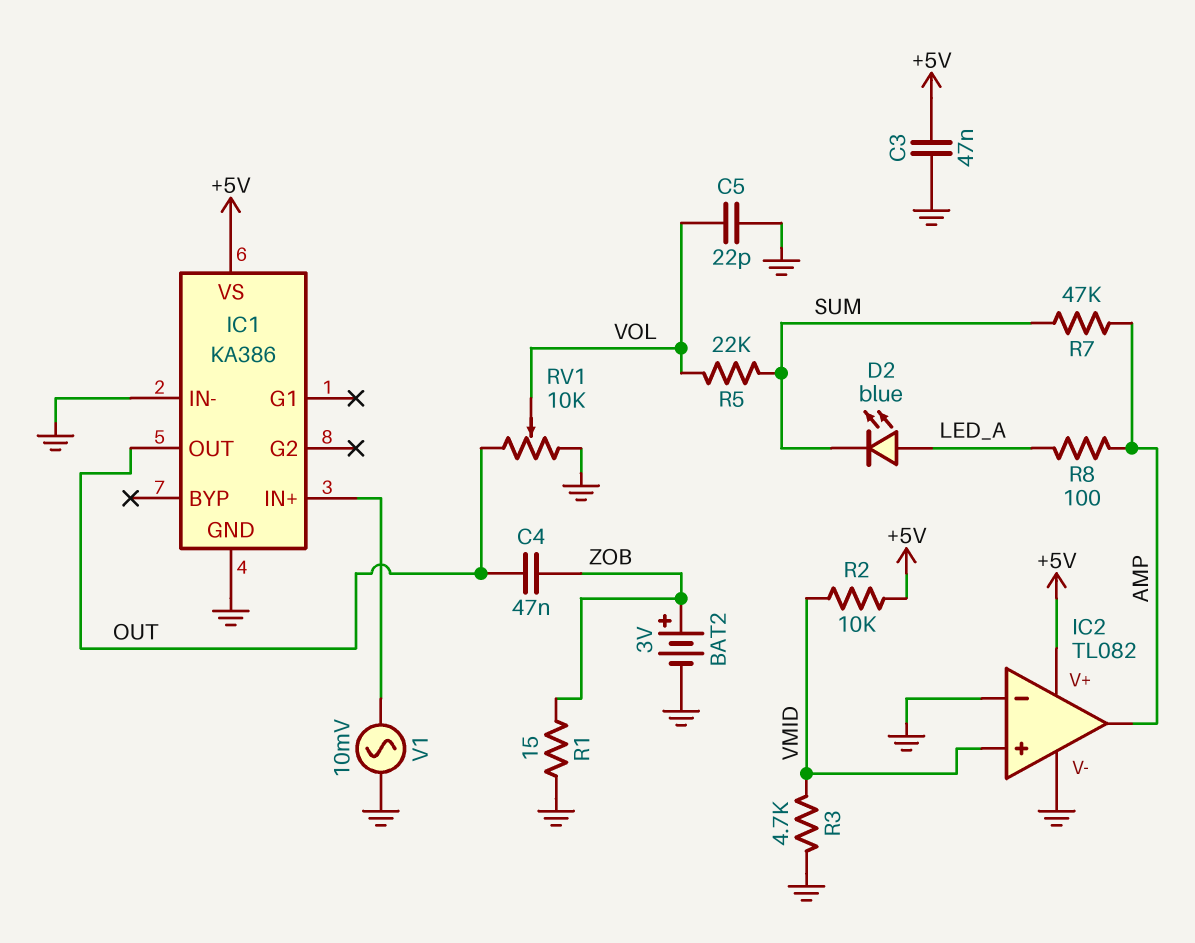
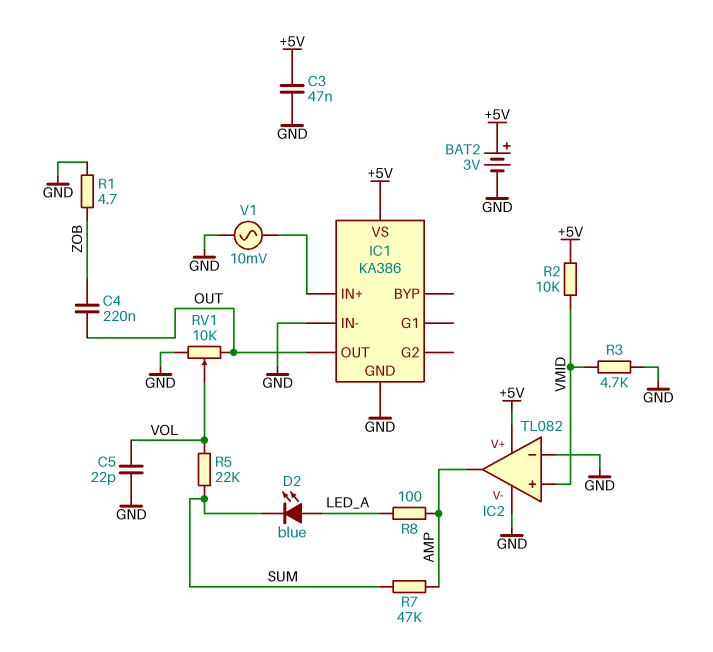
BAT2: 3V (plus ZOB, minus GND) -> 3V (plus +5V, minus GND)
C4: 47nF (OUT, ZOB) -> 220nF (OUT, ZOB)
R1: 15 (GND, ZOB) -> 4.7 (GND, ZOB)

